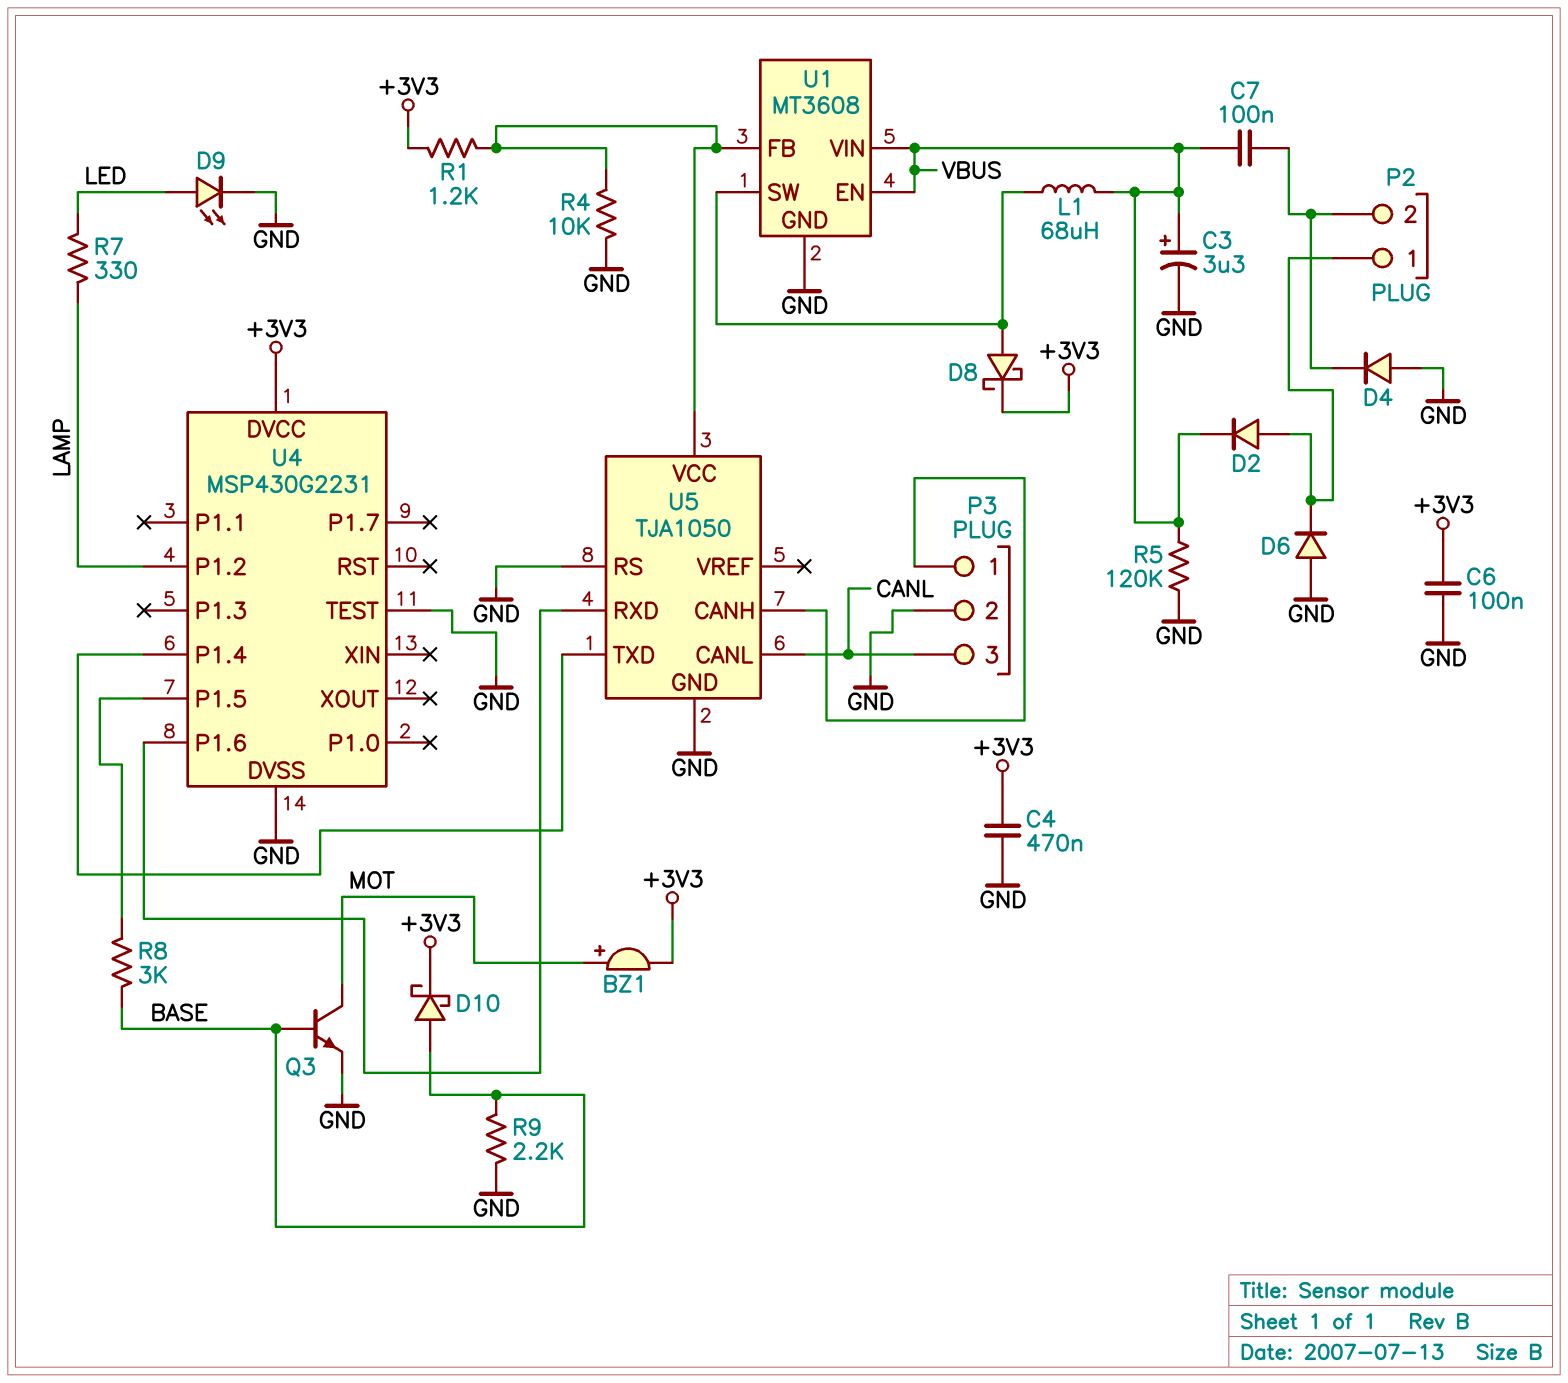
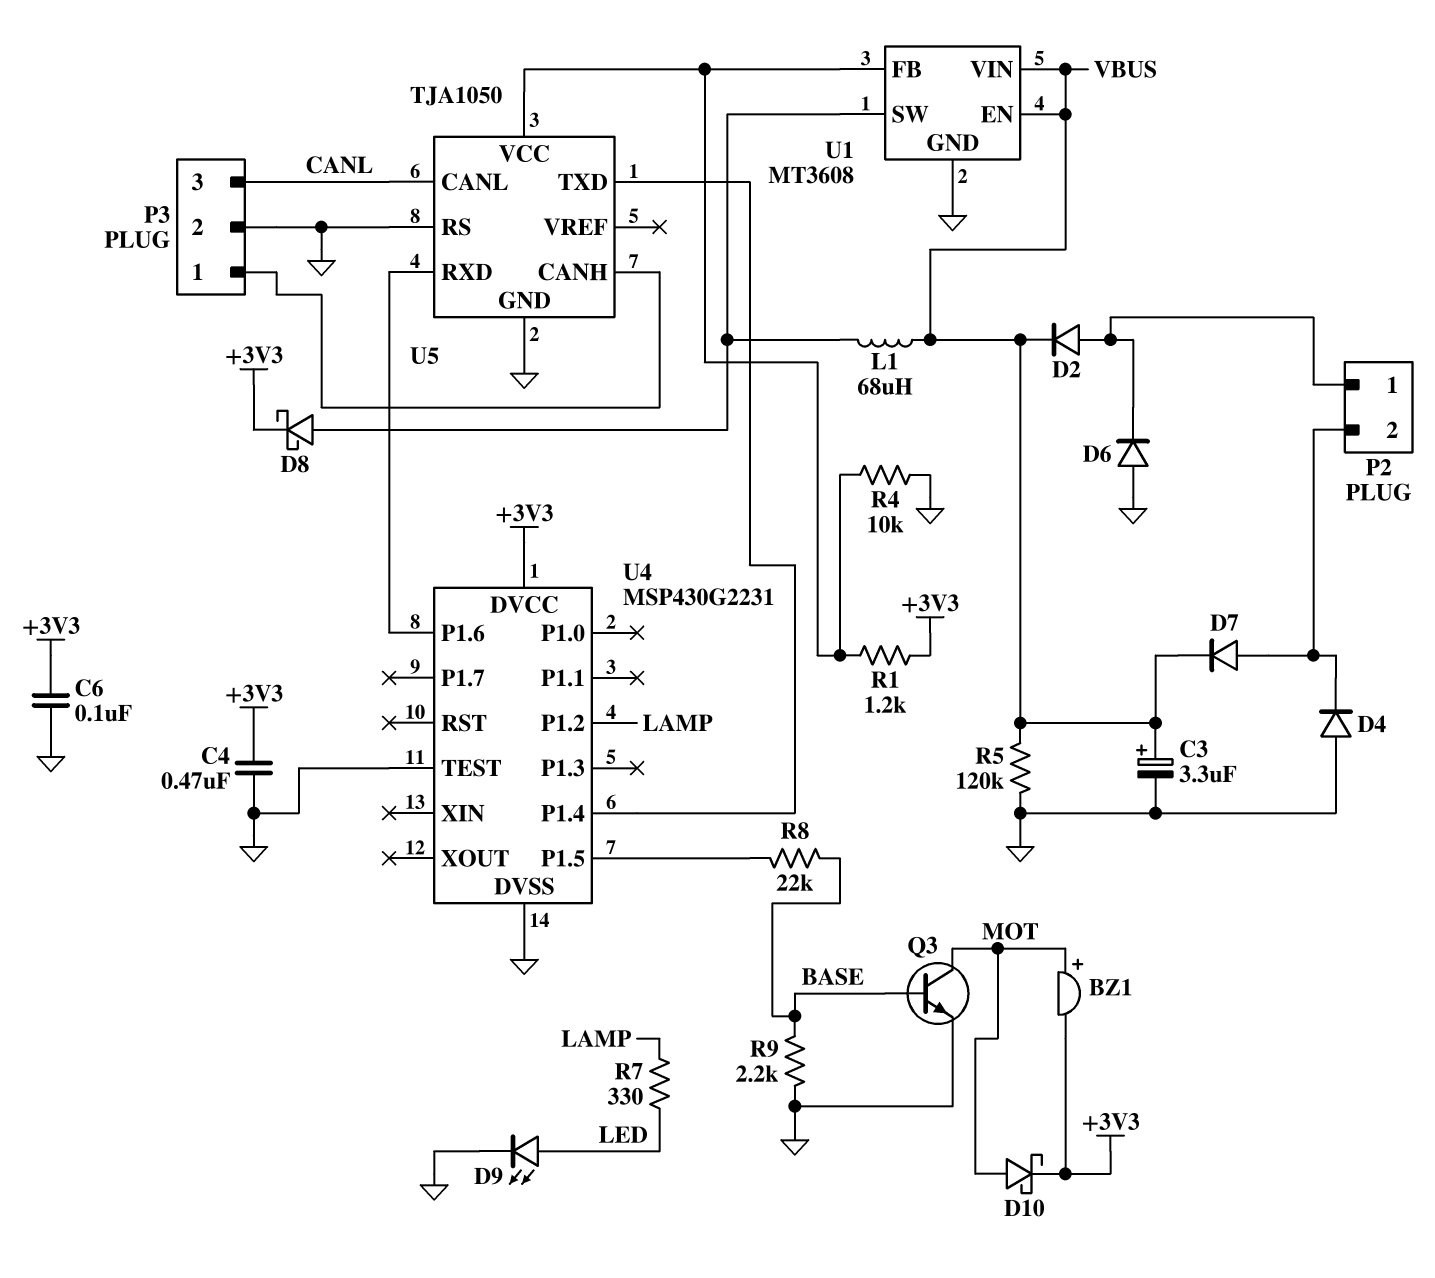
C7: 100nF (P2/2, VBUS) -> none
D7: none -> diode (A P2/2, K VBUS)
D10: schottky (A BASE, K +3V3) -> schottky (A MOT, K +3V3)
R8: 3k (BASE, U4/P1.5) -> 22k (BASE, U4/P1.5)

